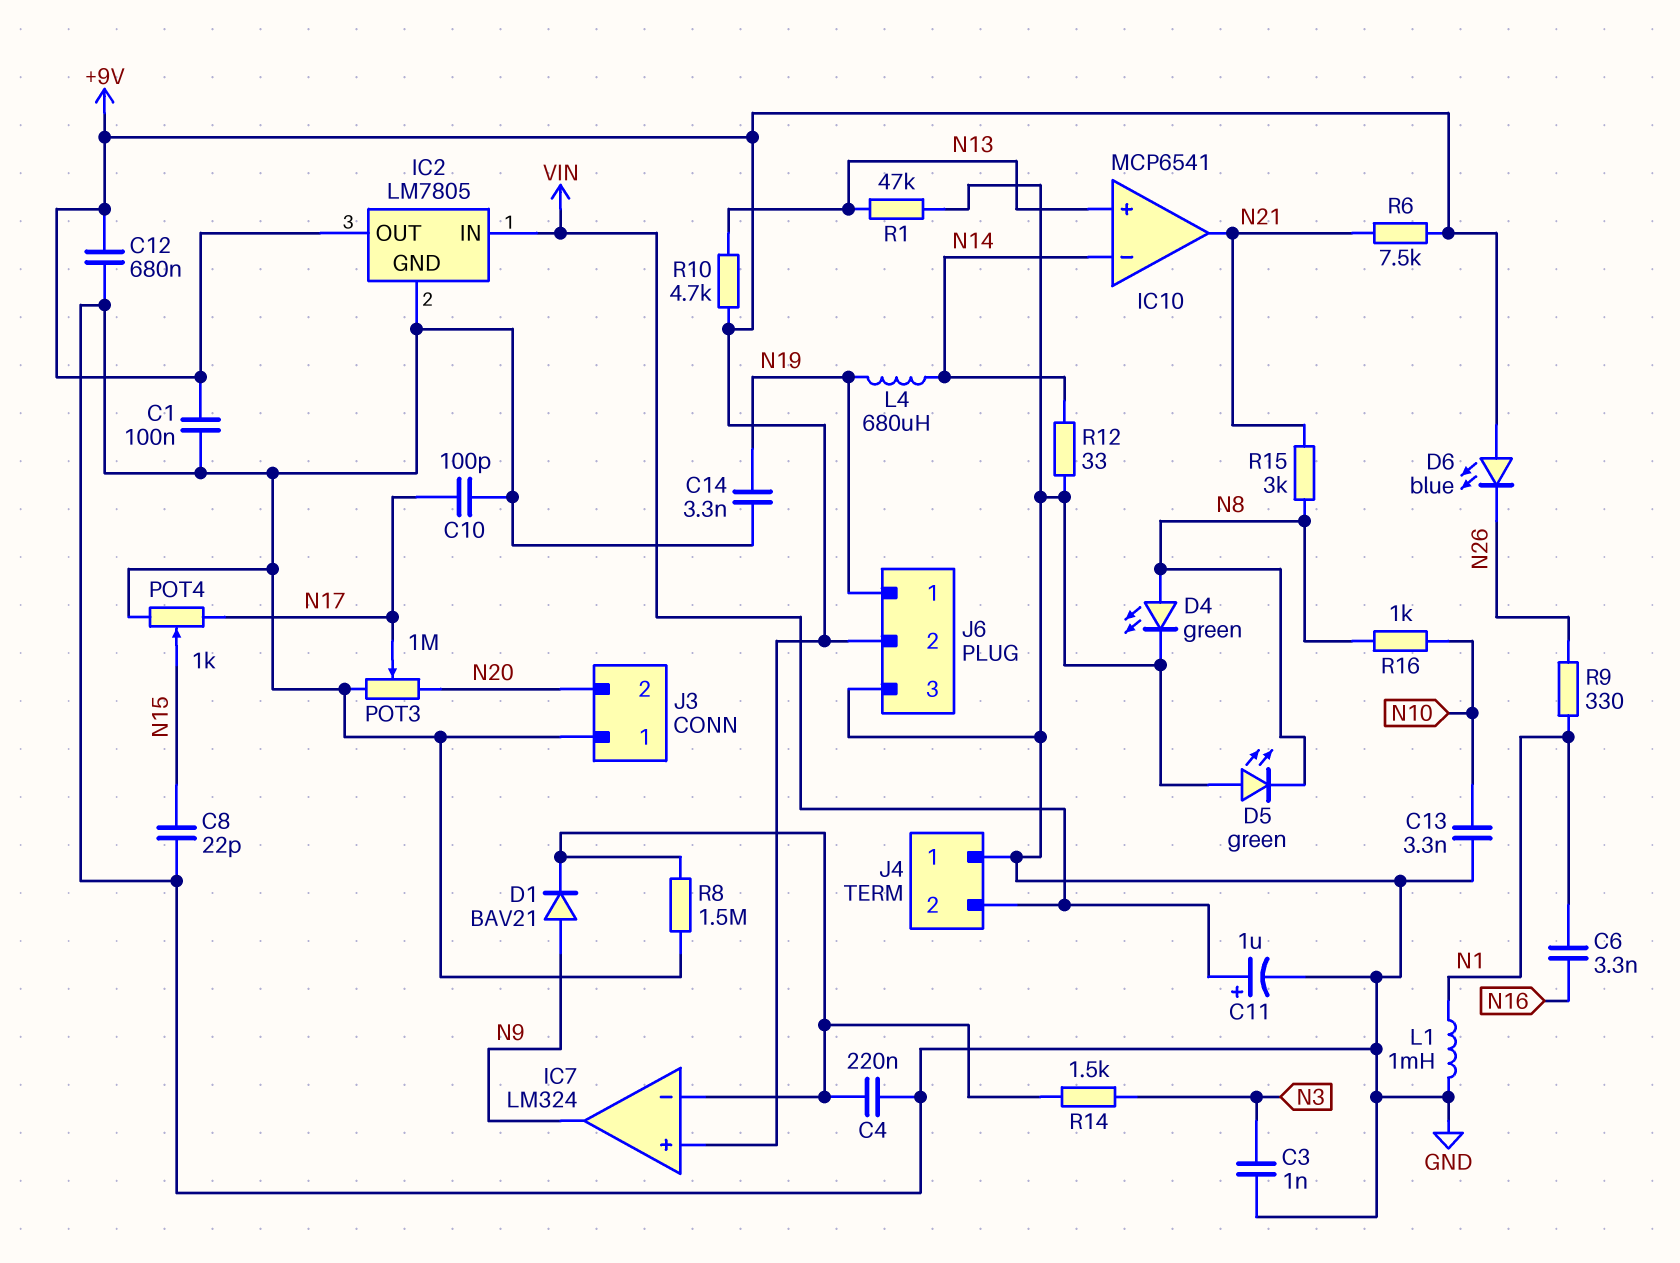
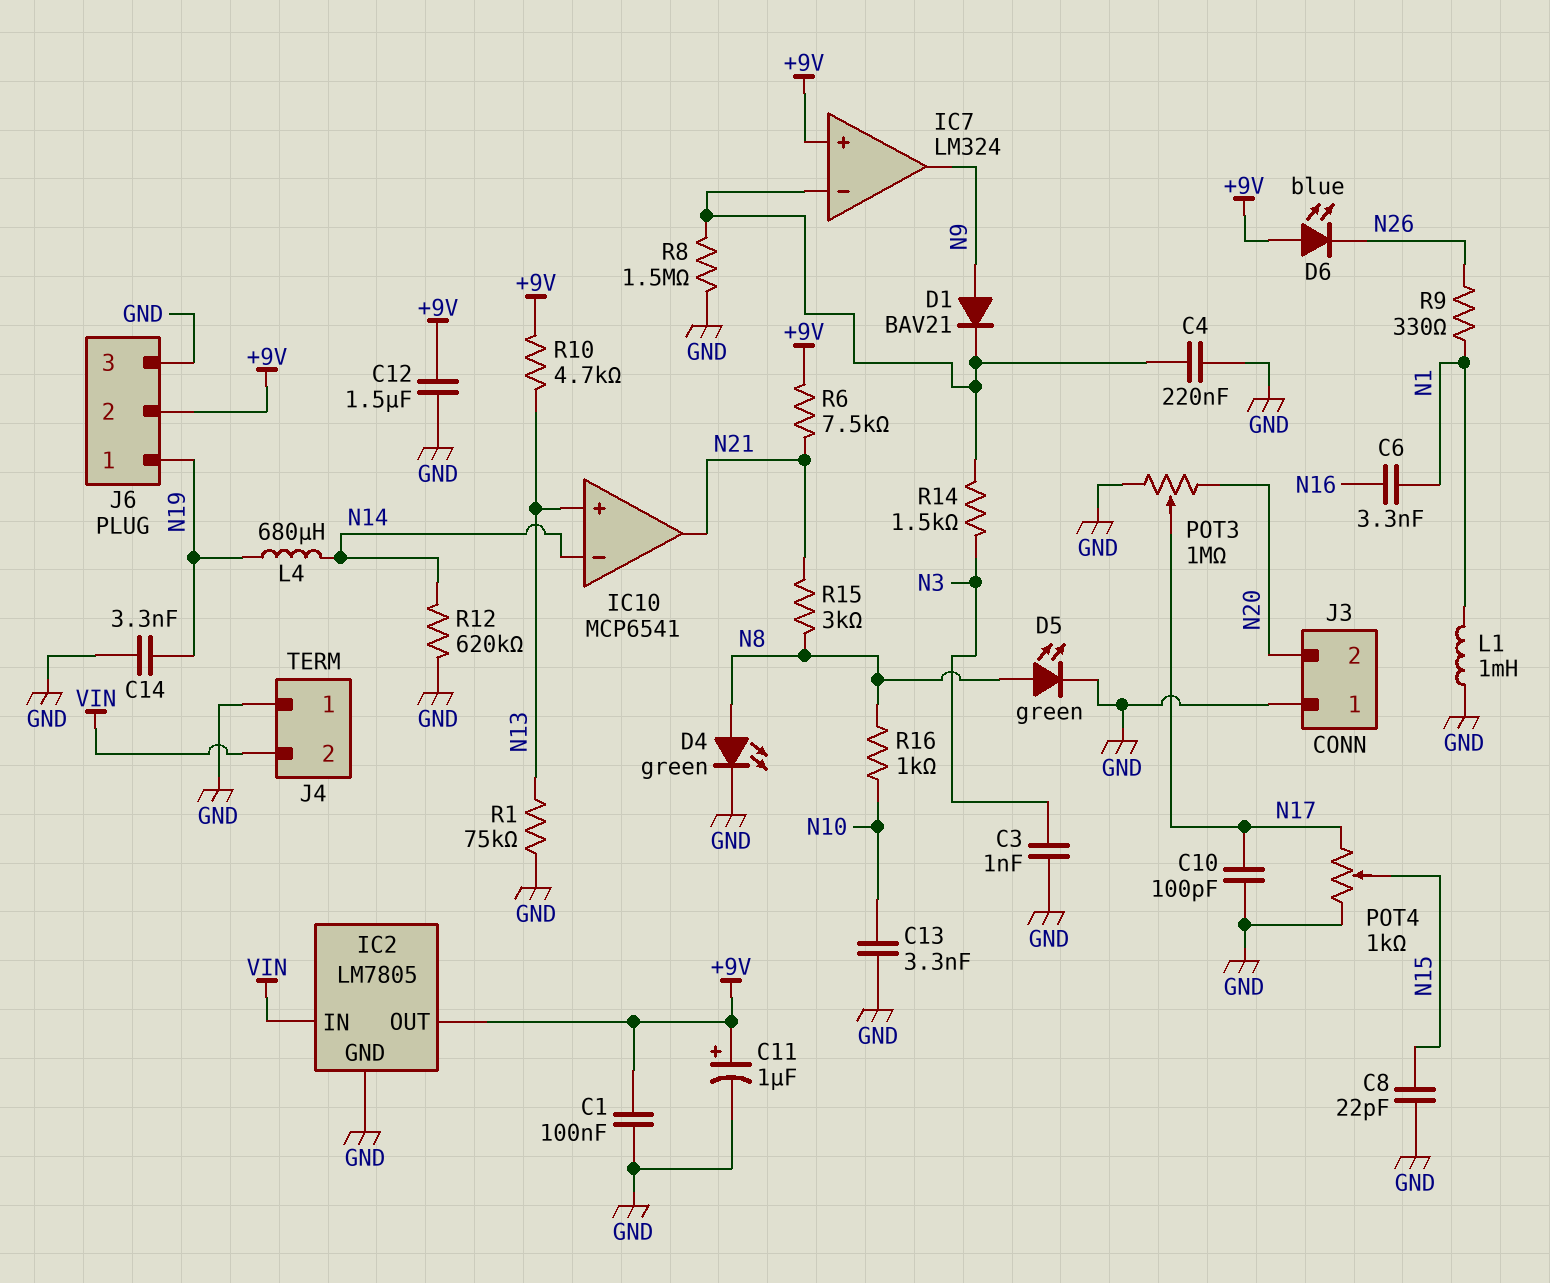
C11: 1uF (plus VIN, minus GND) -> 1uF (plus +9V, minus GND)
C12: 680nF (+9V, GND) -> 1.5uF (+9V, GND)
D5: LED green (A GND, K N8) -> LED green (A N8, K GND)
R1: 47k (GND, N13) -> 75k (GND, N13)
R12: 33 (GND, N14) -> 620k (GND, N14)

